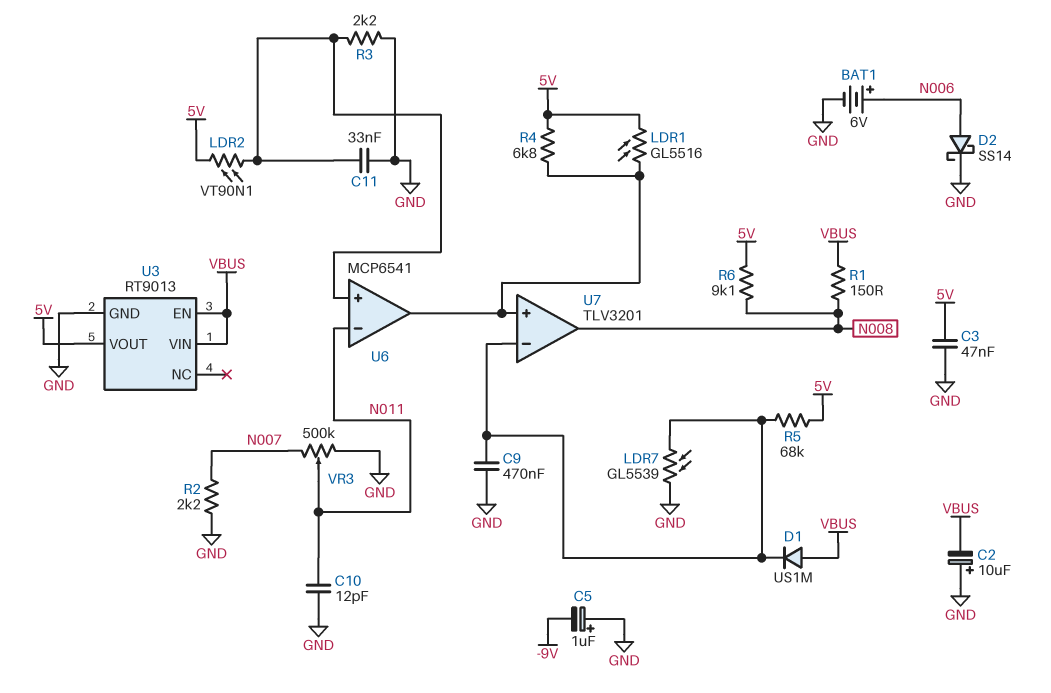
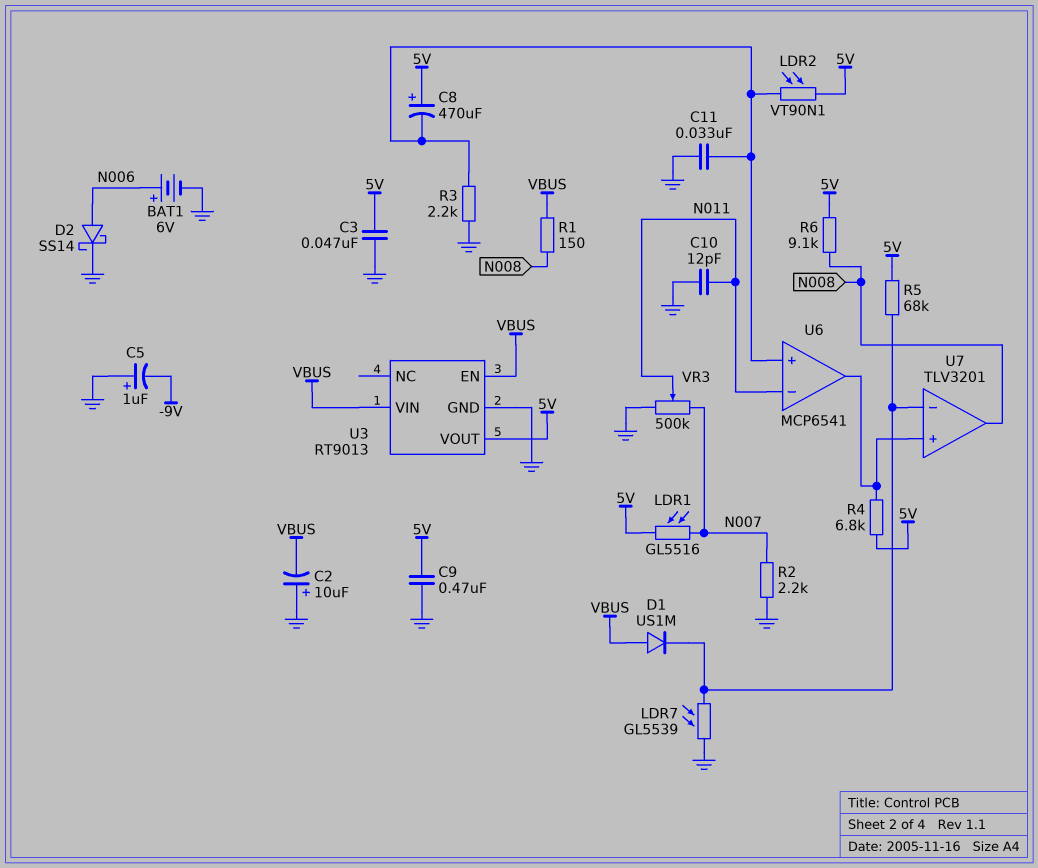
C8: none -> 470uF (plus 5V, minus U6/in+)
C9: 470nF (GND, U7/in-) -> 470nF (5V, GND)
LDR1: GL5516 (5V, U6/out) -> GL5516 (5V, N007)

